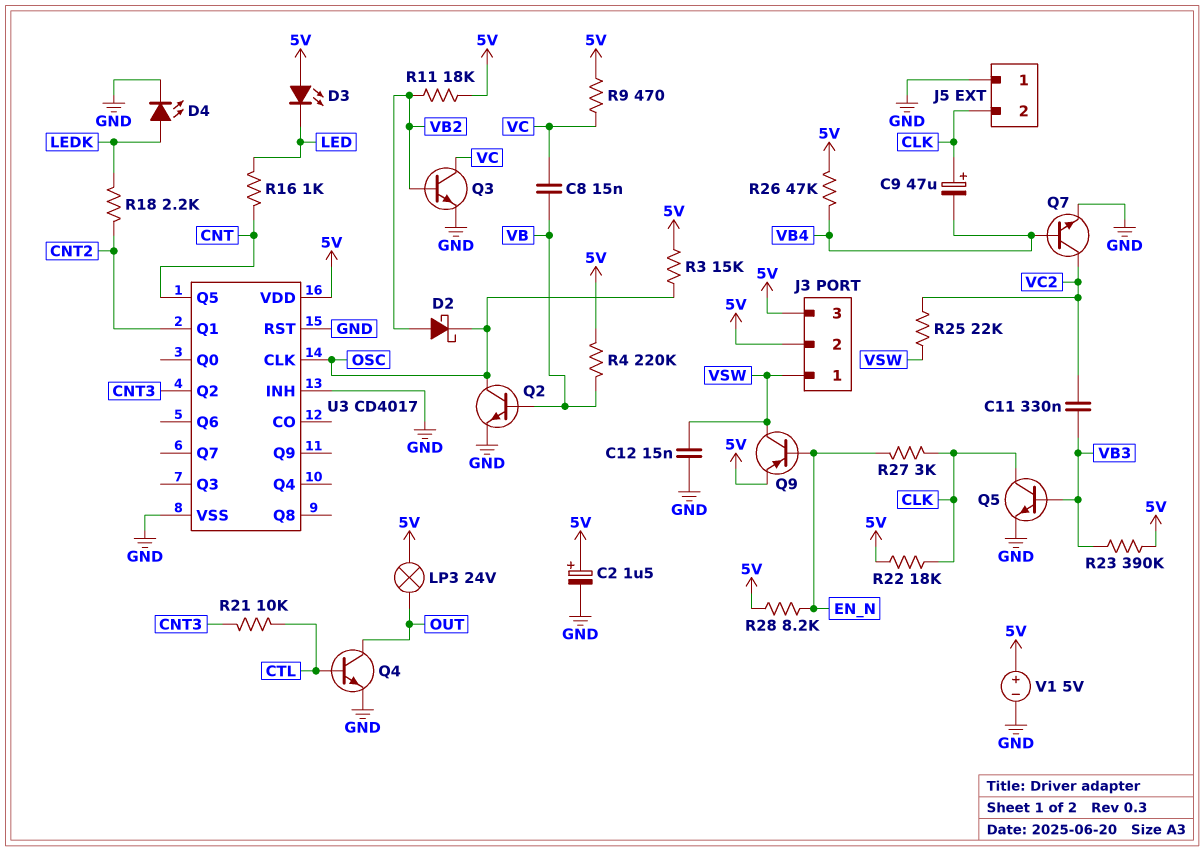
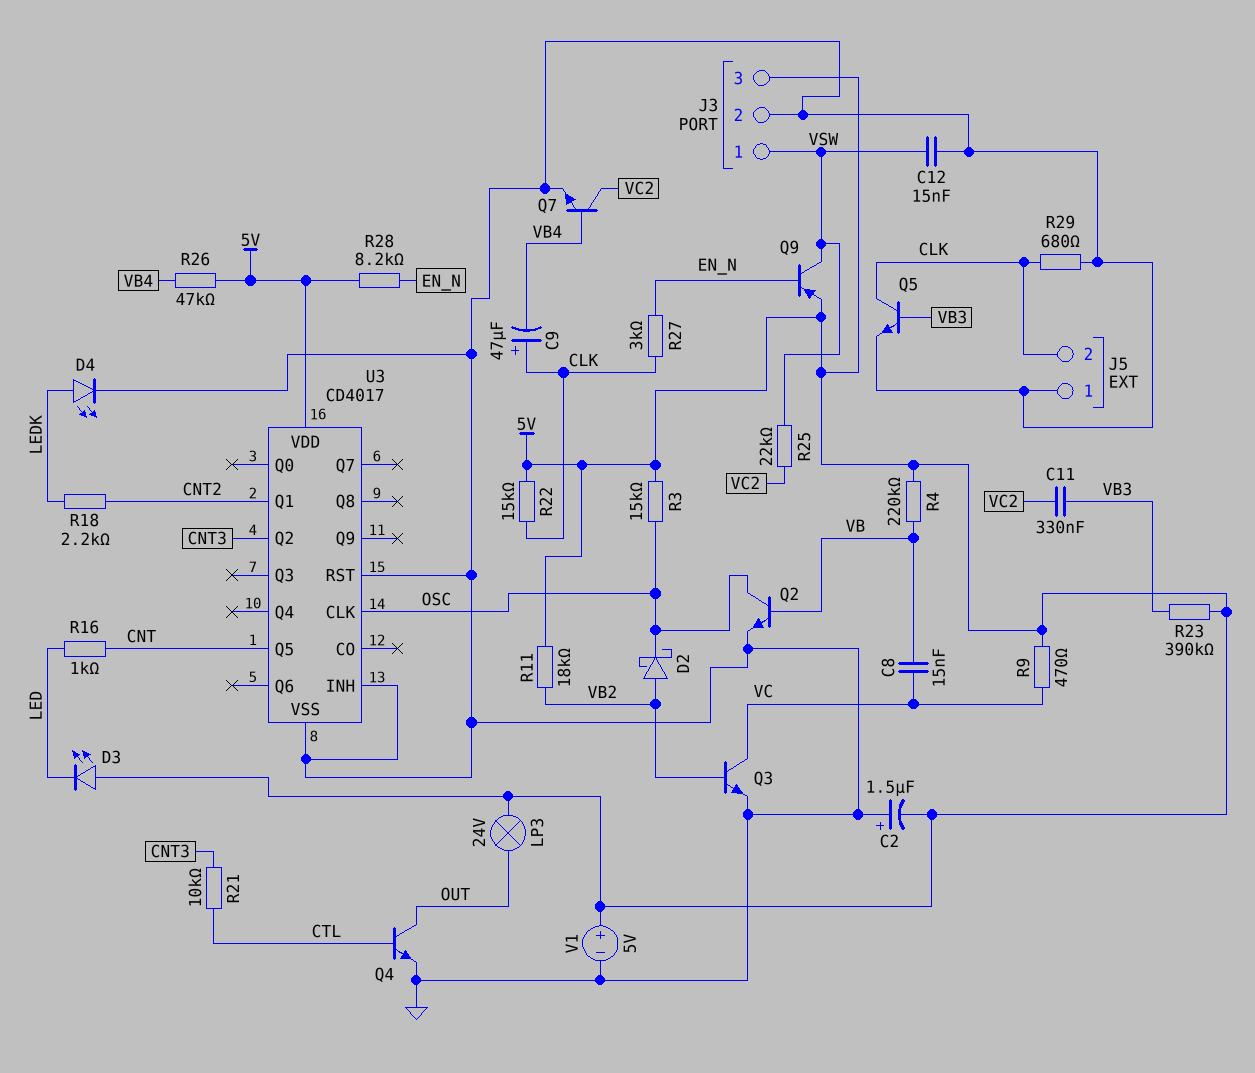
C2: 1.5uF (plus 5V, minus GND) -> 1.5uF (plus GND, minus 5V)
J3 pin 2: 5V -> GND
R22: 18k (5V, CLK) -> 15k (5V, CLK)
R29: none -> 680 (CLK, GND)

